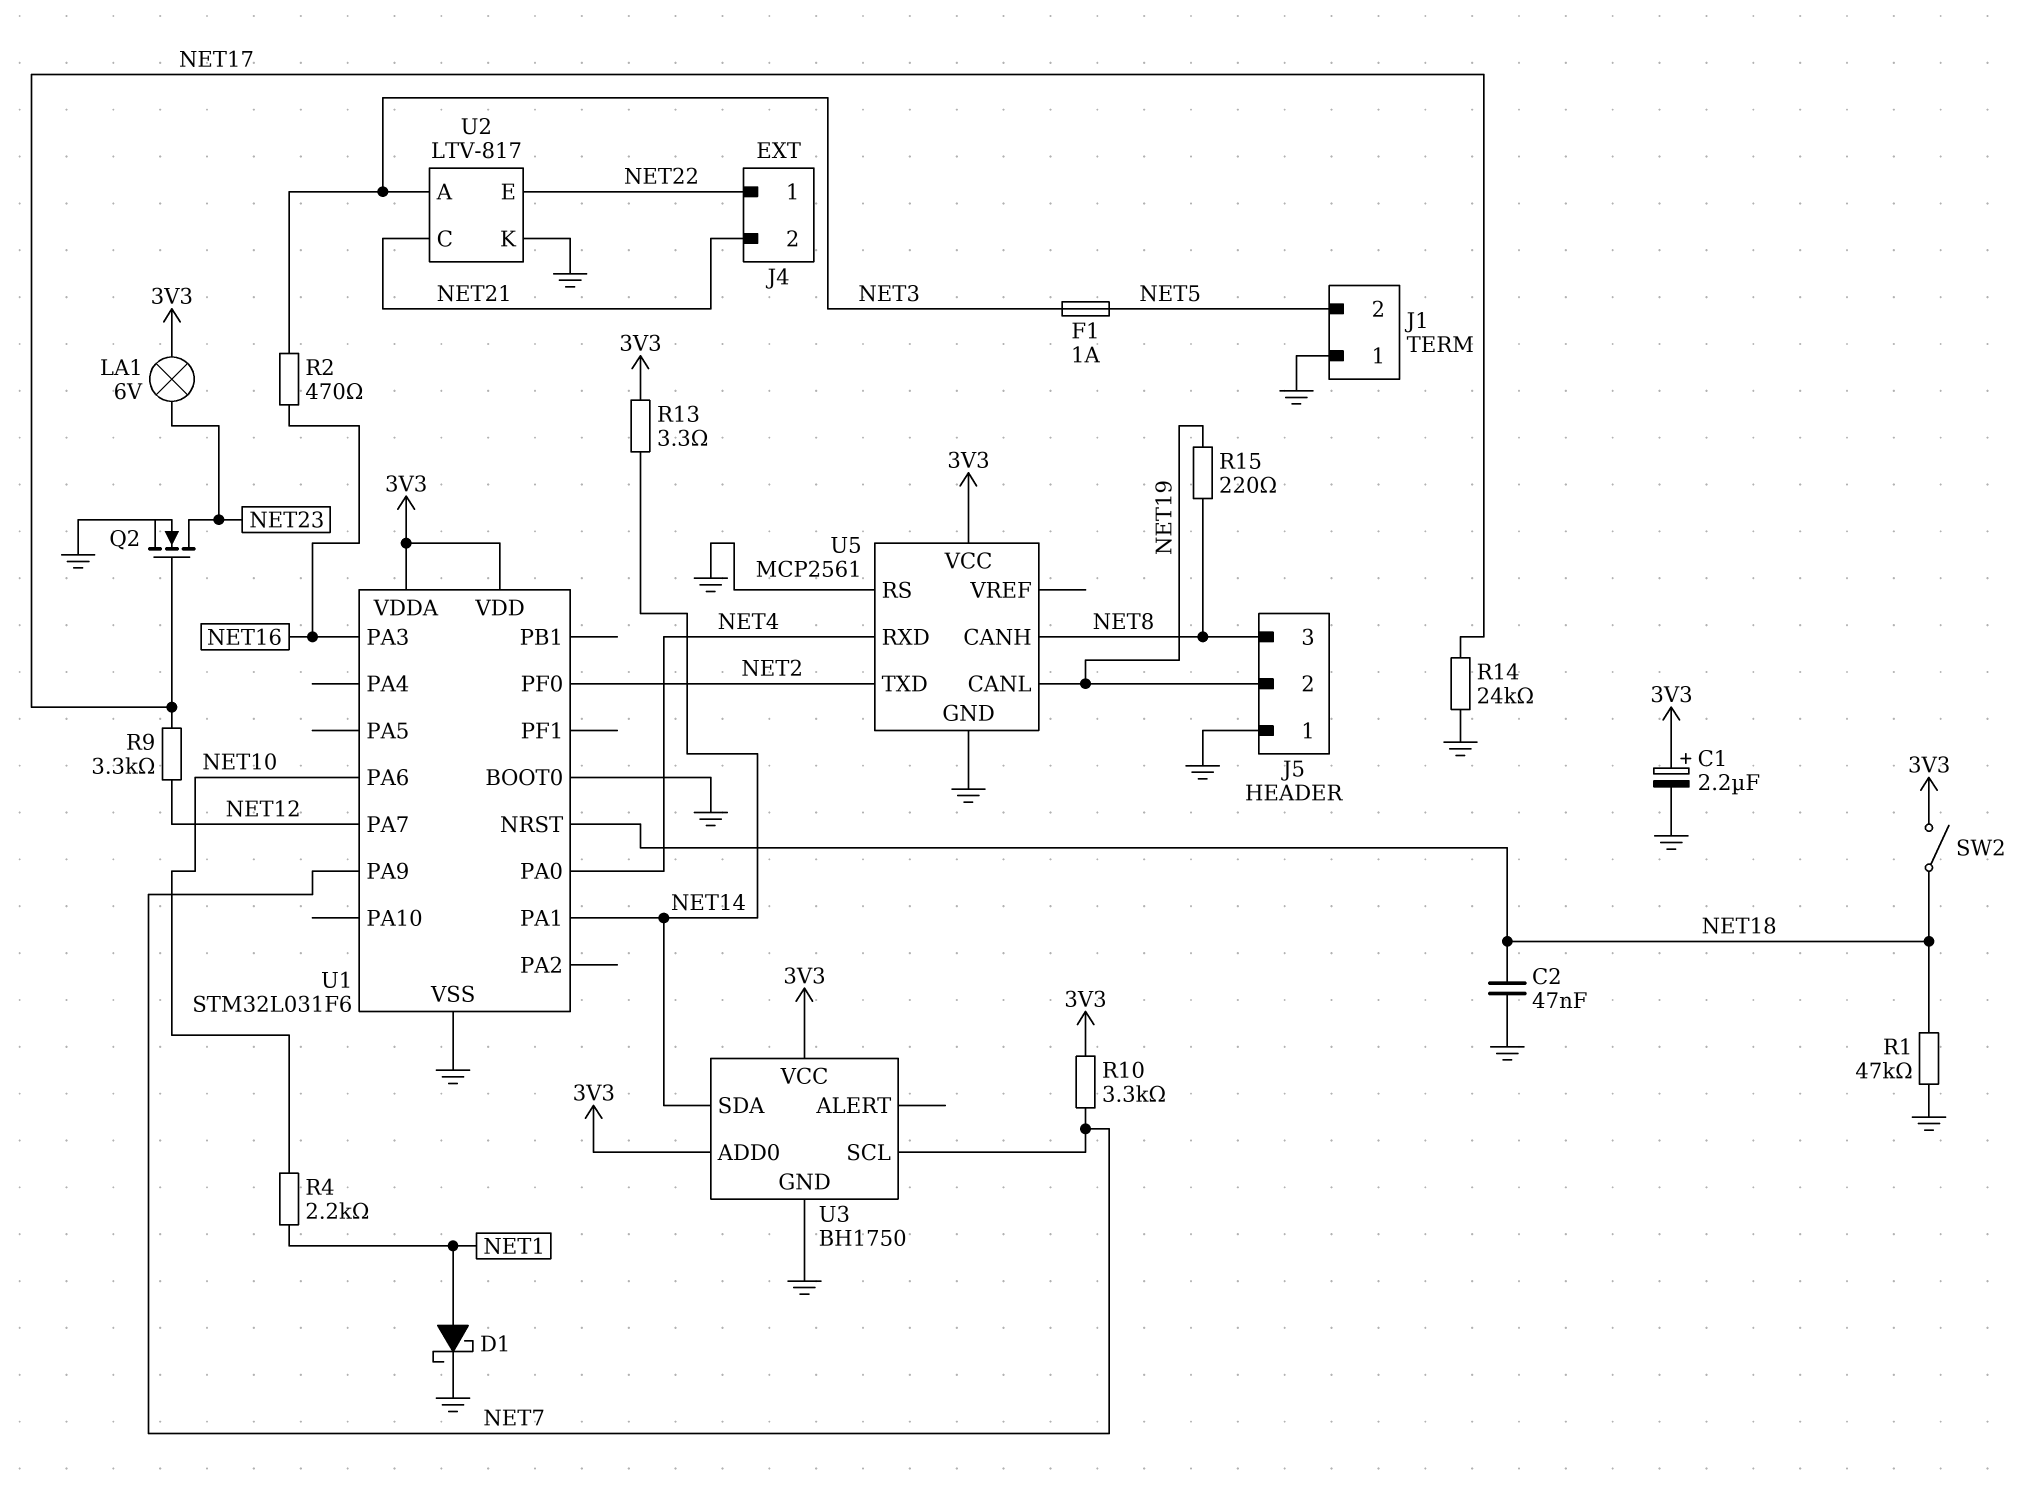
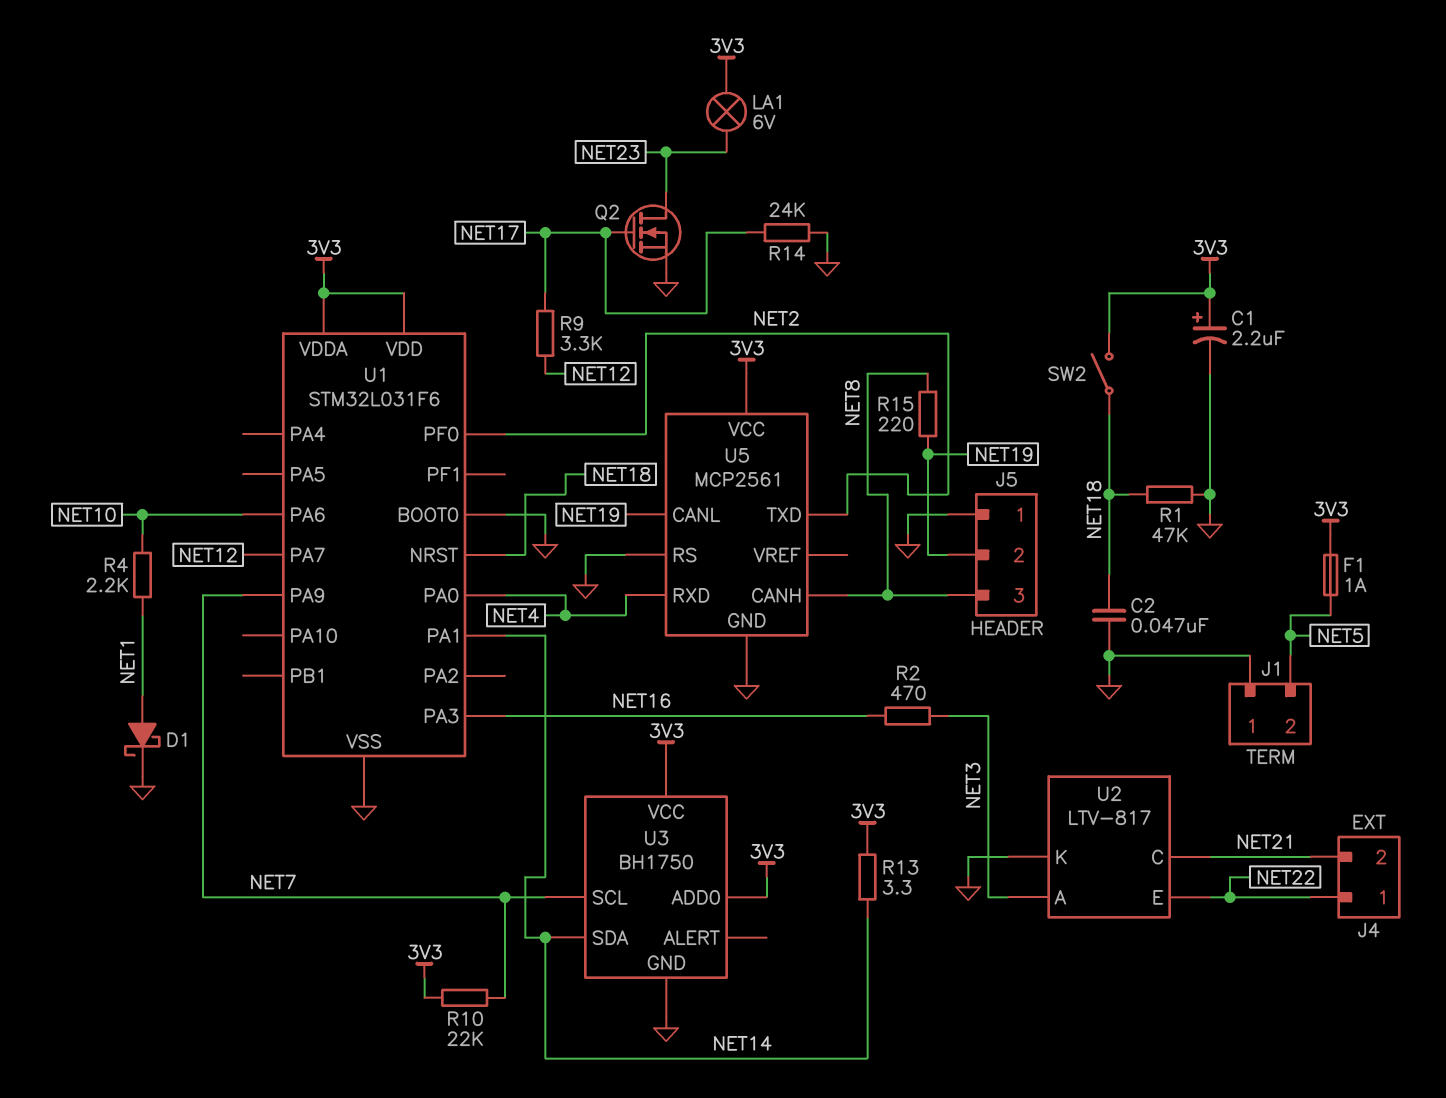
F1: 1A (NET3, NET5) -> 1A (3V3, NET5)
R10: 3.3k (3V3, NET7) -> 22k (3V3, NET7)

